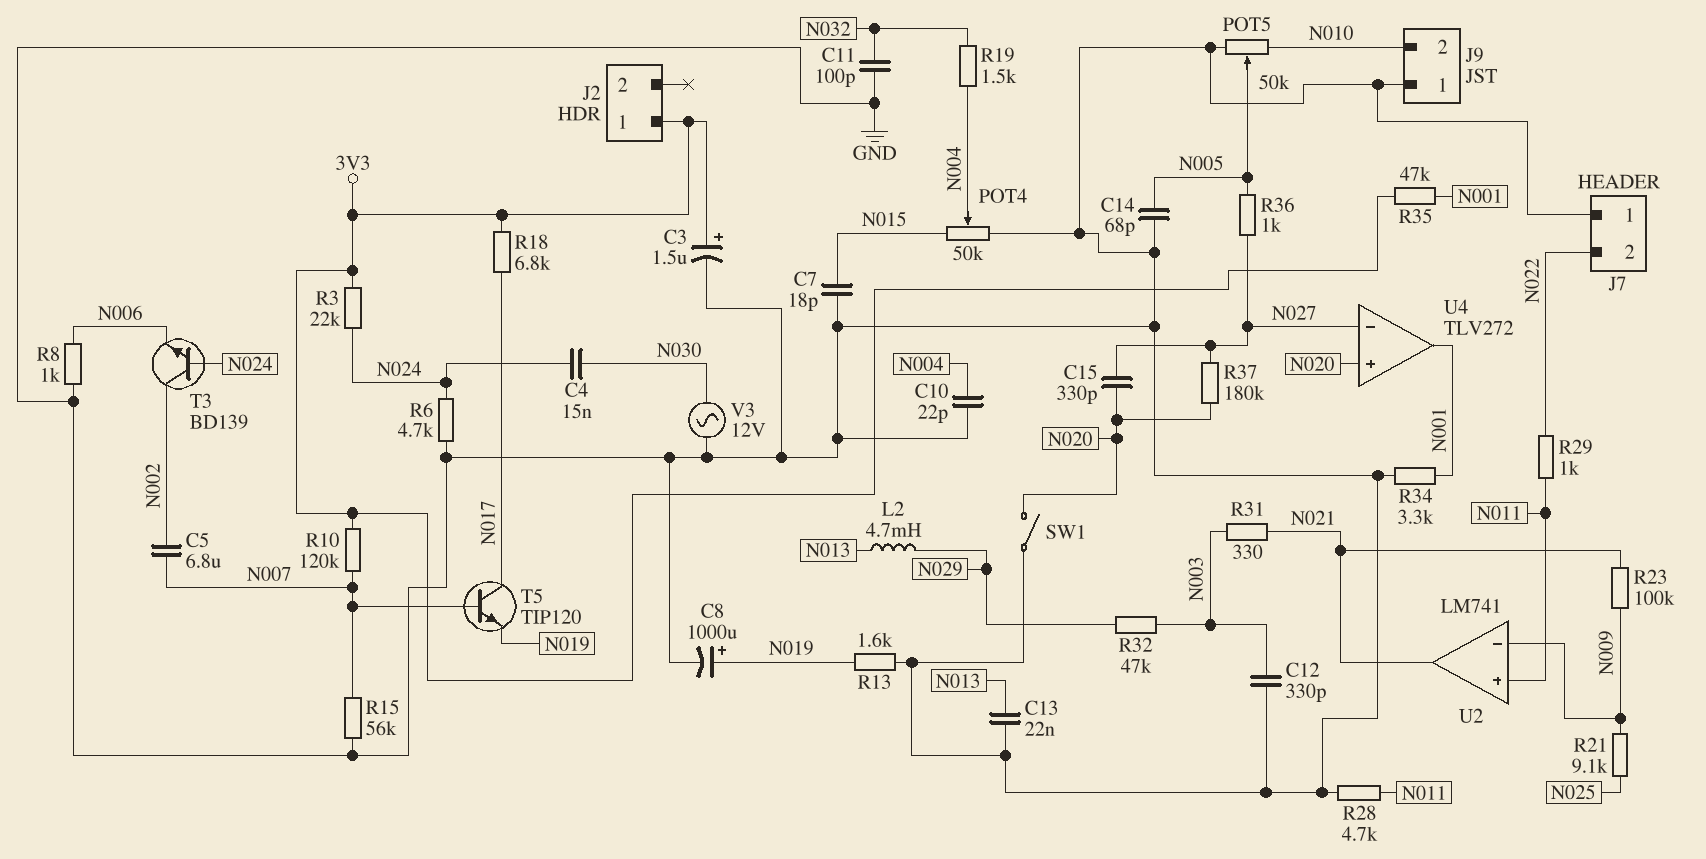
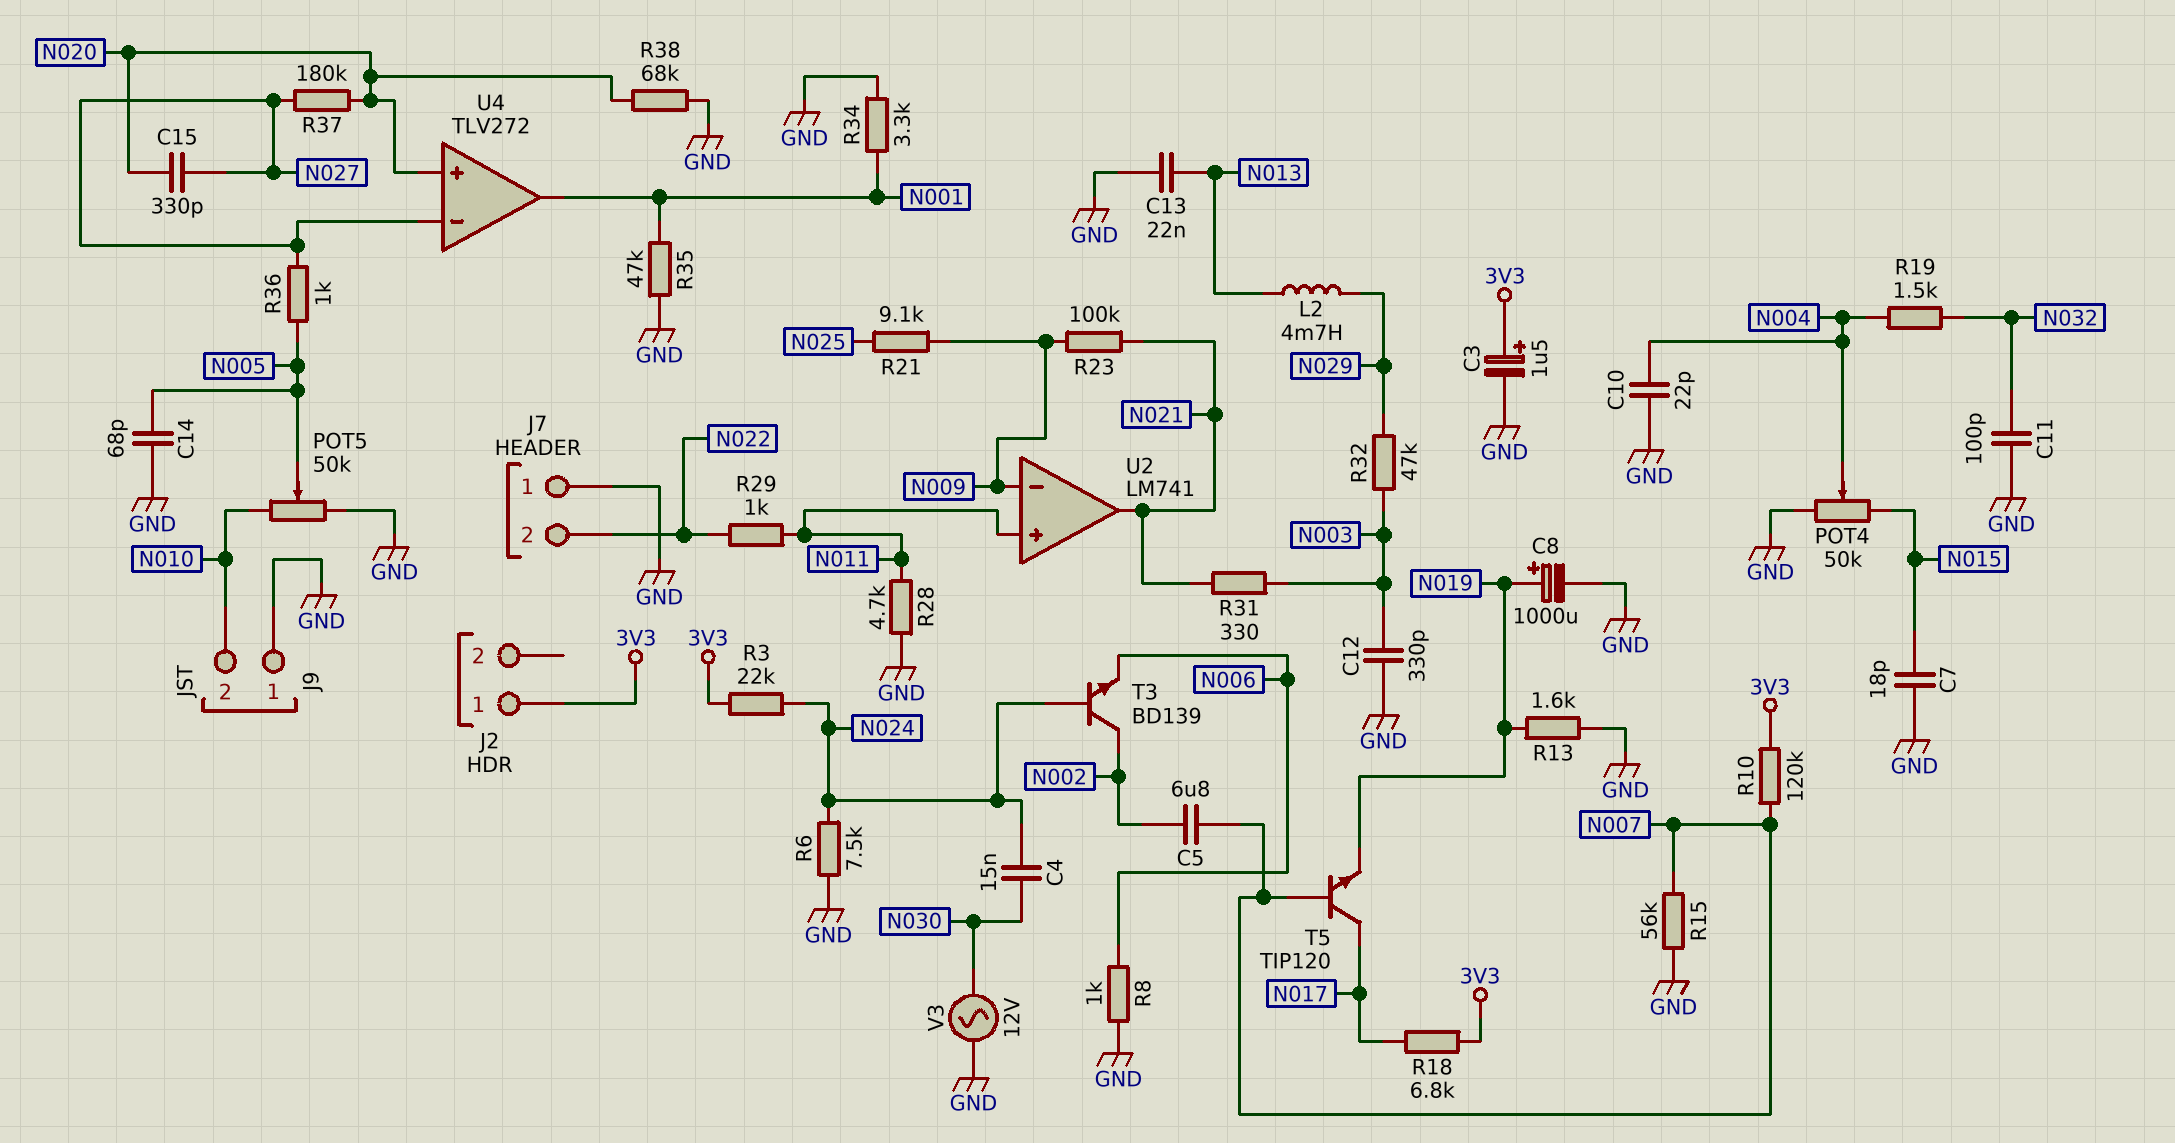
R6: 4.7k (GND, N024) -> 7.5k (GND, N024)
R35: 47k (3V3, N001) -> 47k (GND, N001)
R38: none -> 68k (GND, N020)
SW1: switch (GND, N020) -> none

